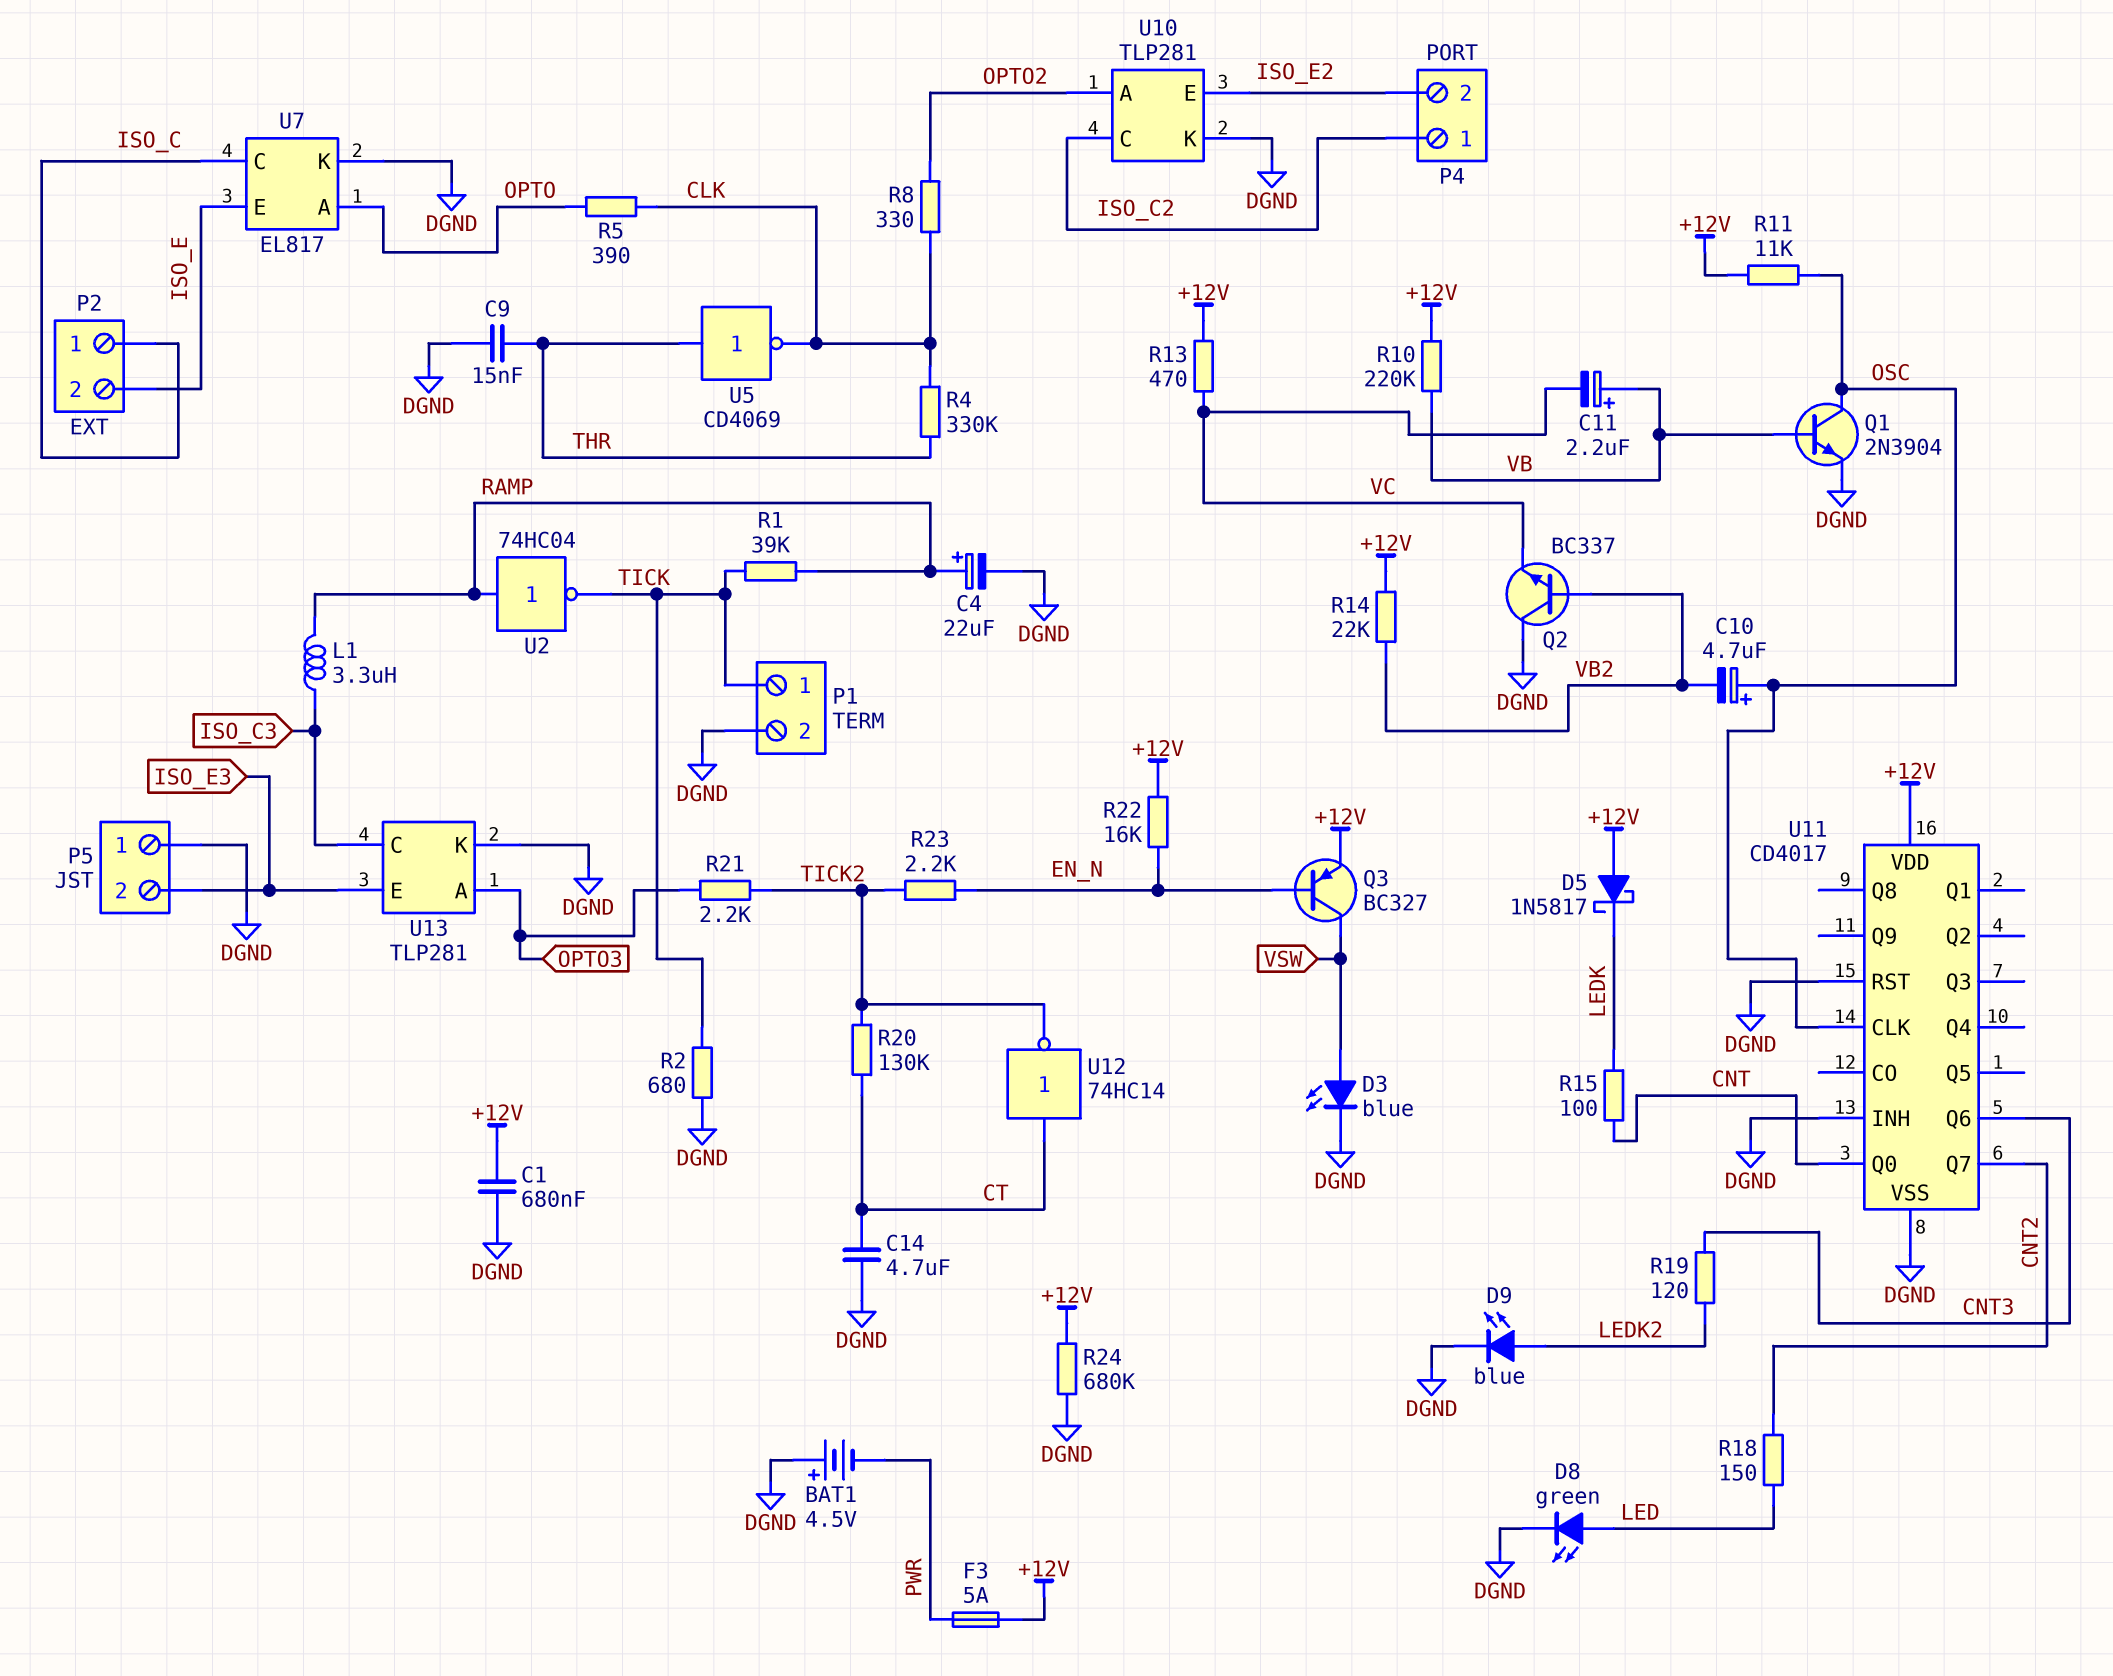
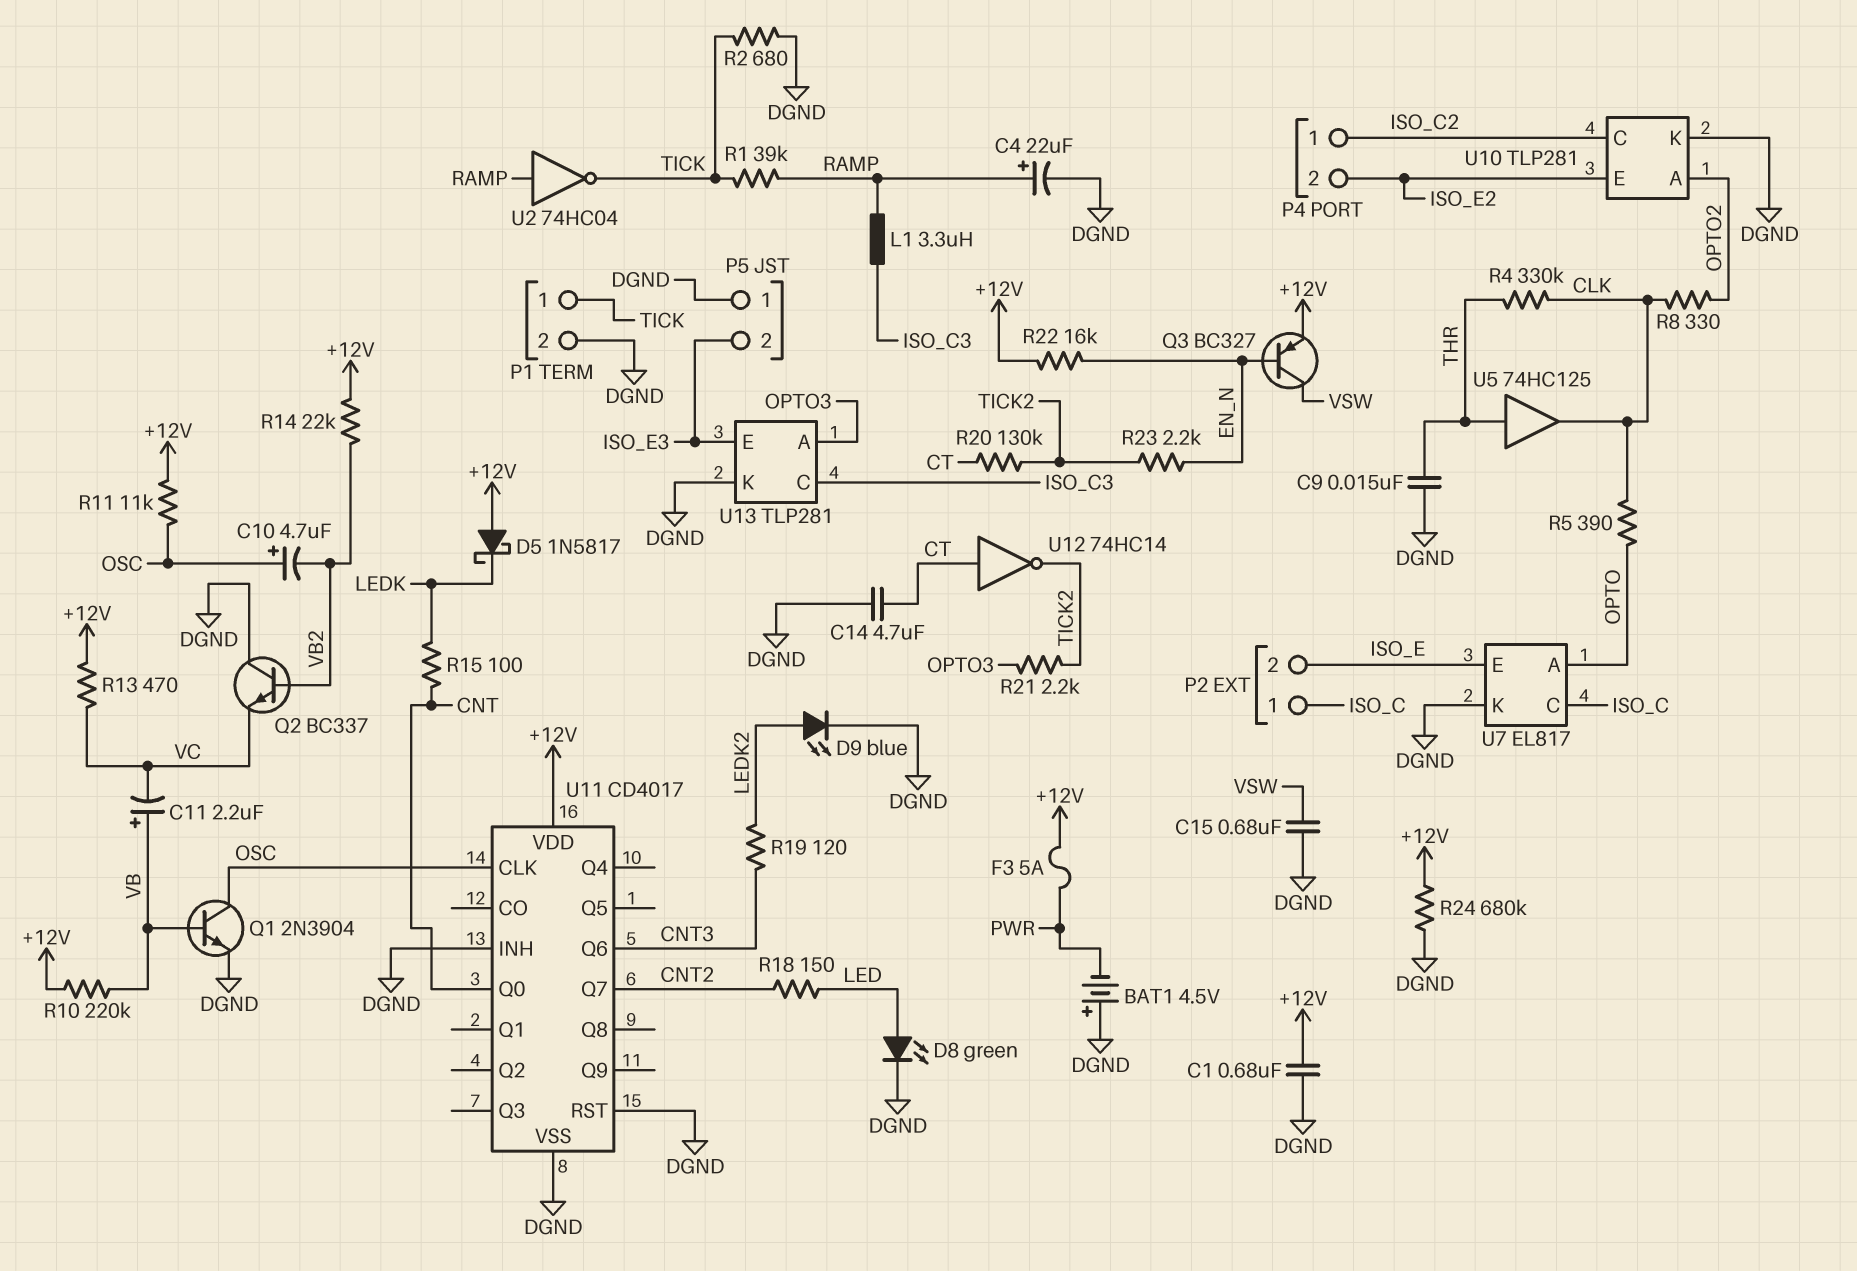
C15: none -> 680nF (DGND, VSW)
D3: LED blue (A VSW, K DGND) -> none
U5: NOT CD4069 (in THR, out CLK) -> buffer 74HC125 (in THR, out CLK)

